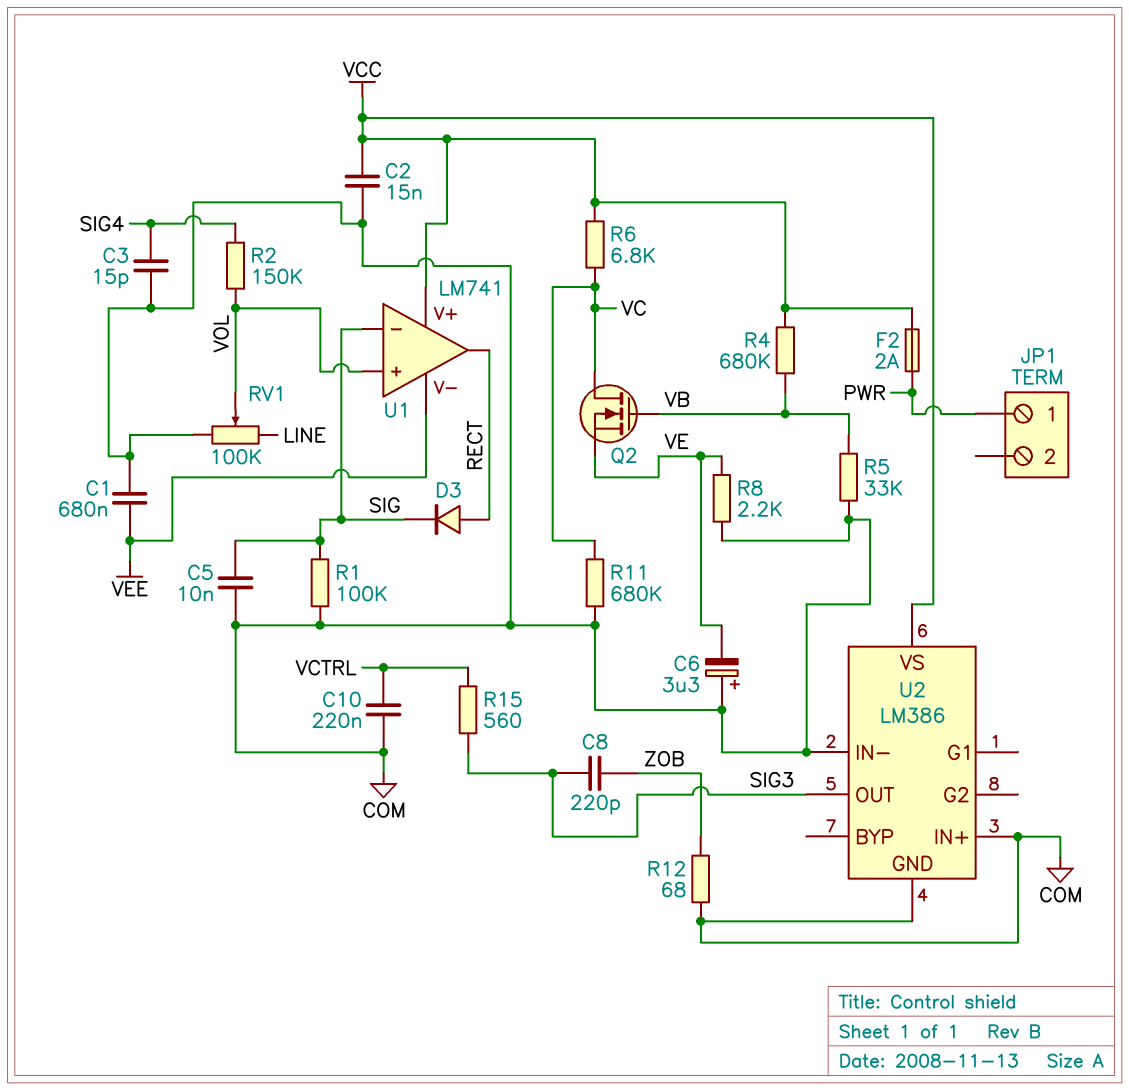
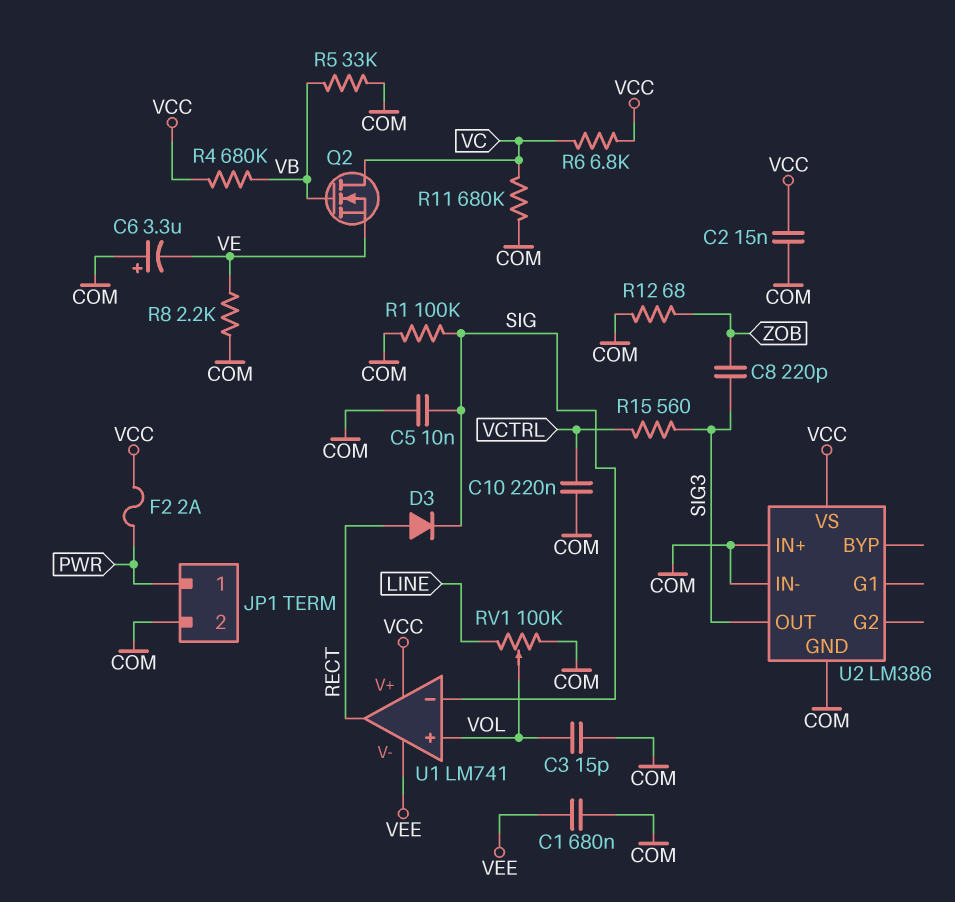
C3: 15pF (COM, SIG4) -> 15pF (COM, VOL)
JP1 pin 2: none -> COM
R2: 150k (SIG4, VOL) -> none

